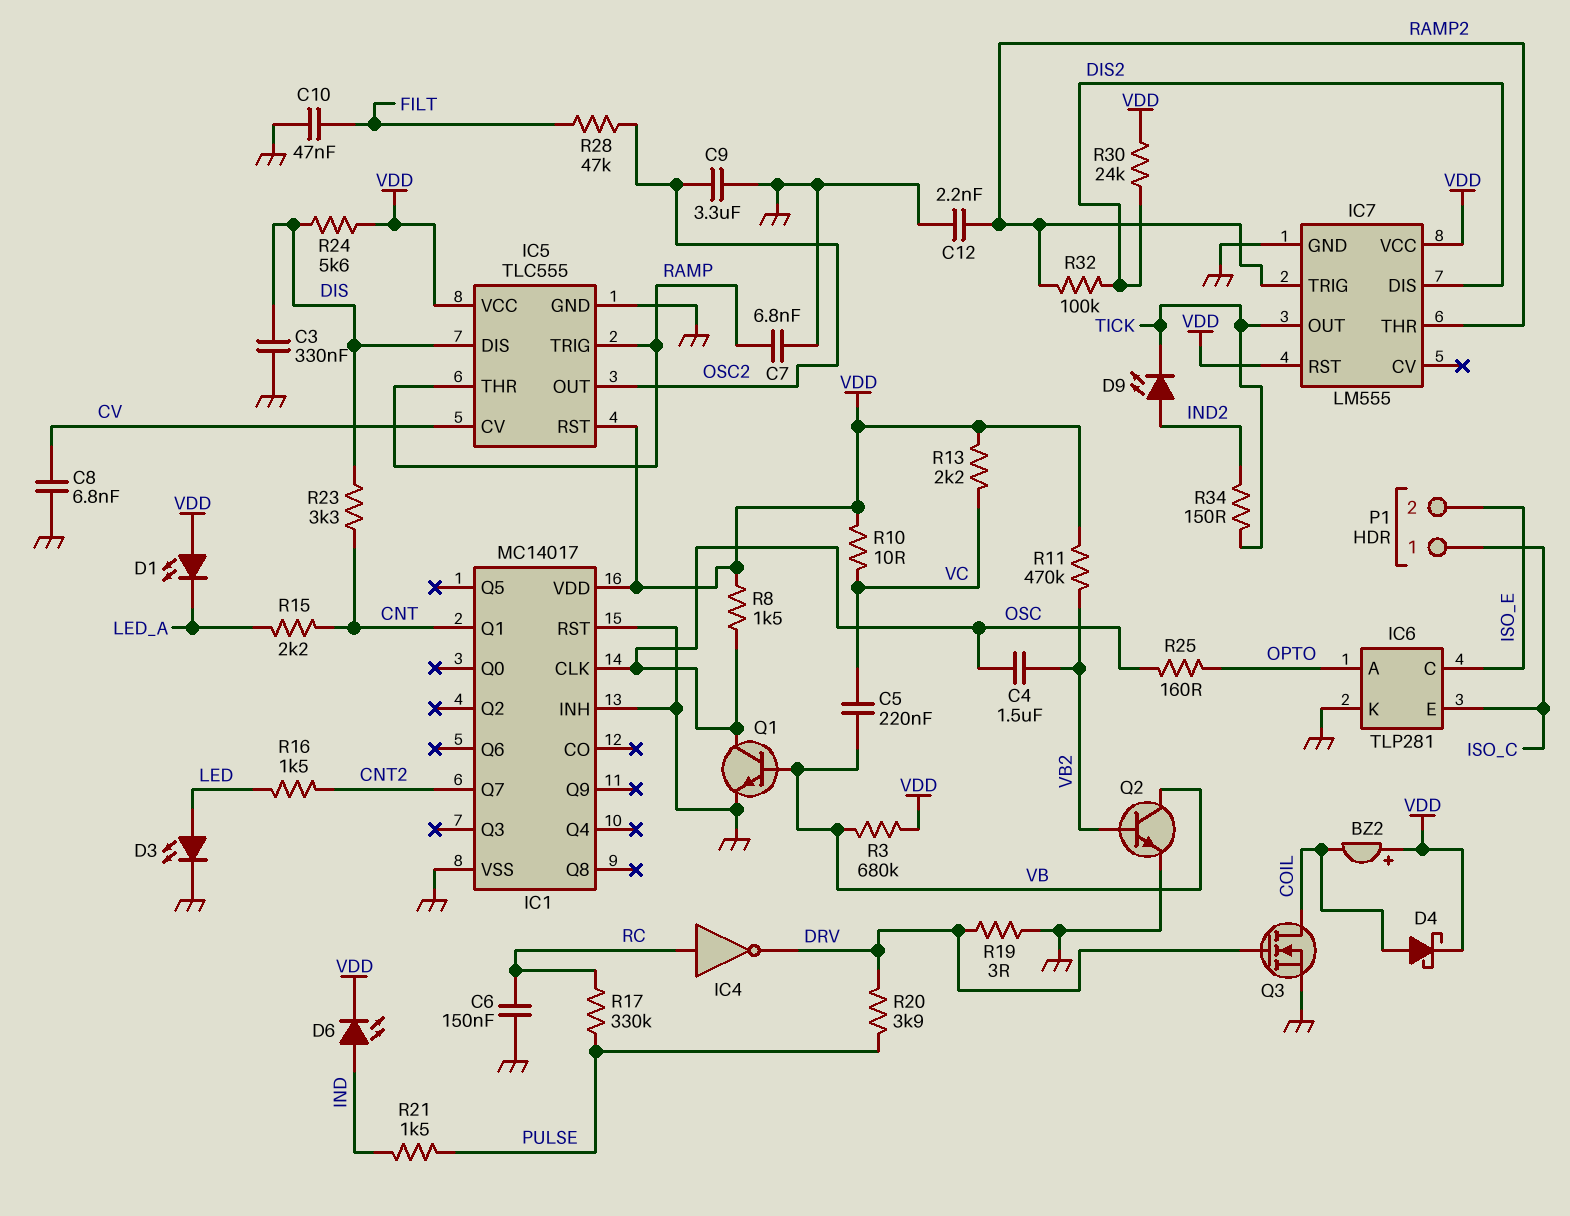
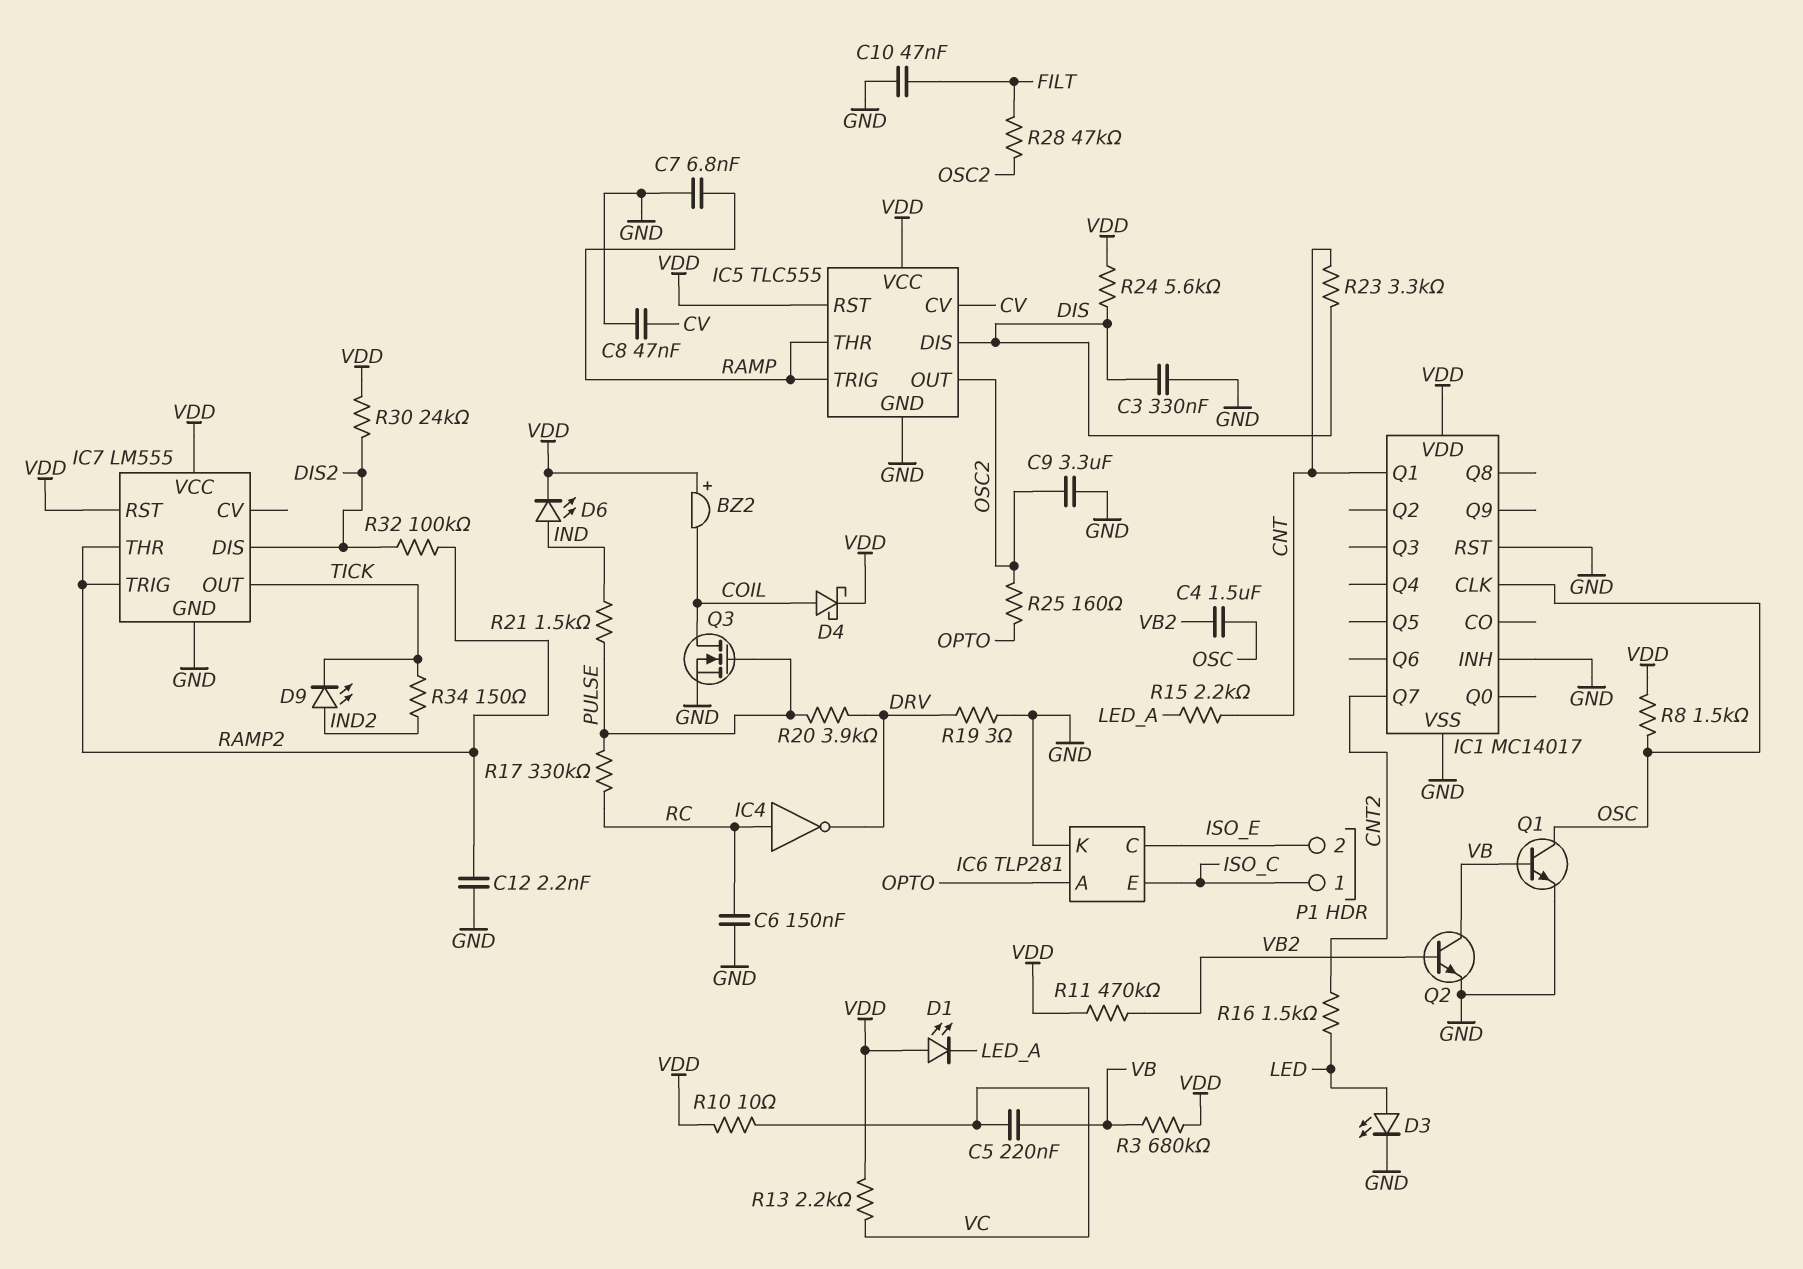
C8: 6.8nF (CV, GND) -> 47nF (CV, GND)
Q3: NMOS (G DRV, D COIL, S GND) -> NMOS (G PULSE, D COIL, S GND)
R25: 160 (OPTO, OSC) -> 160 (OPTO, OSC2)

